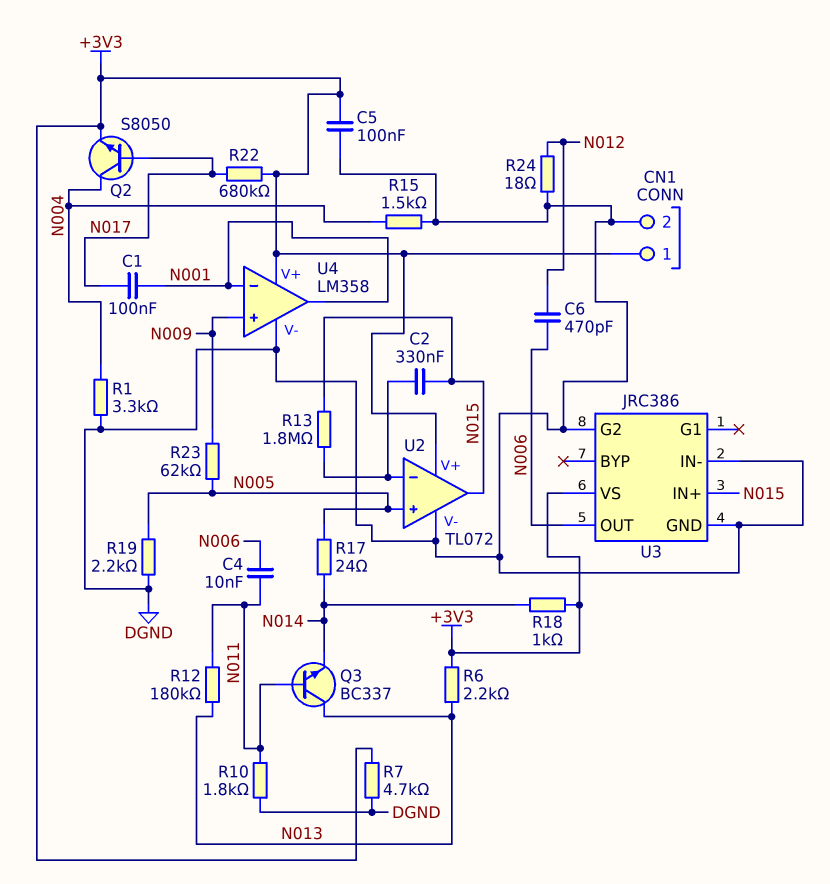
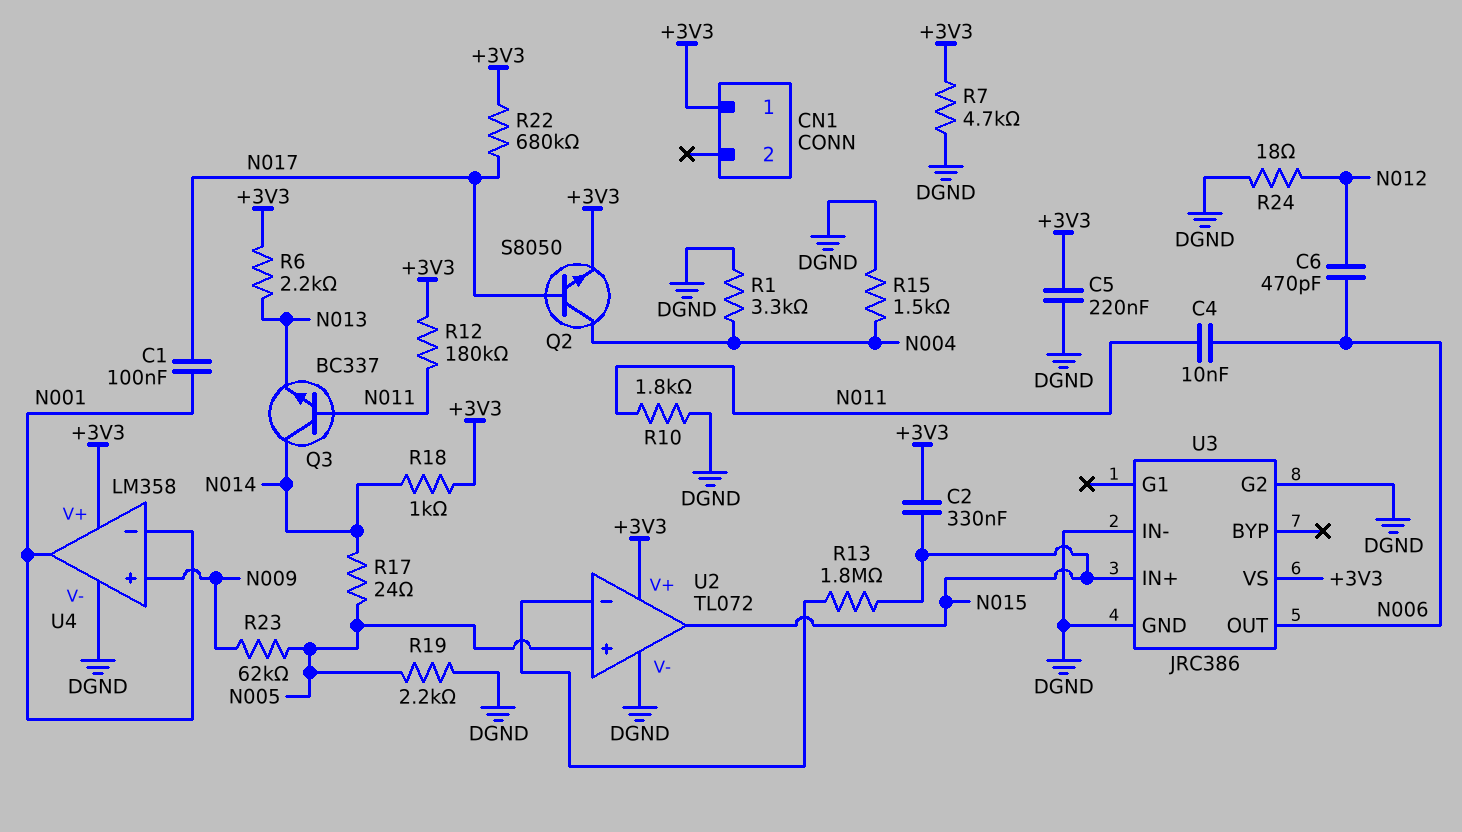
C2: 330nF (N015, U2/in-) -> 330nF (+3V3, N015)
C5: 100nF (+3V3, DGND) -> 220nF (+3V3, DGND)
CN1 pin 2: DGND -> none
Q3: NPN BC337 (B N011, C N013, E N014) -> NPN BC337 (B N011, C N014, E N013)
R12: 180k (N011, N013) -> 180k (+3V3, N011)

